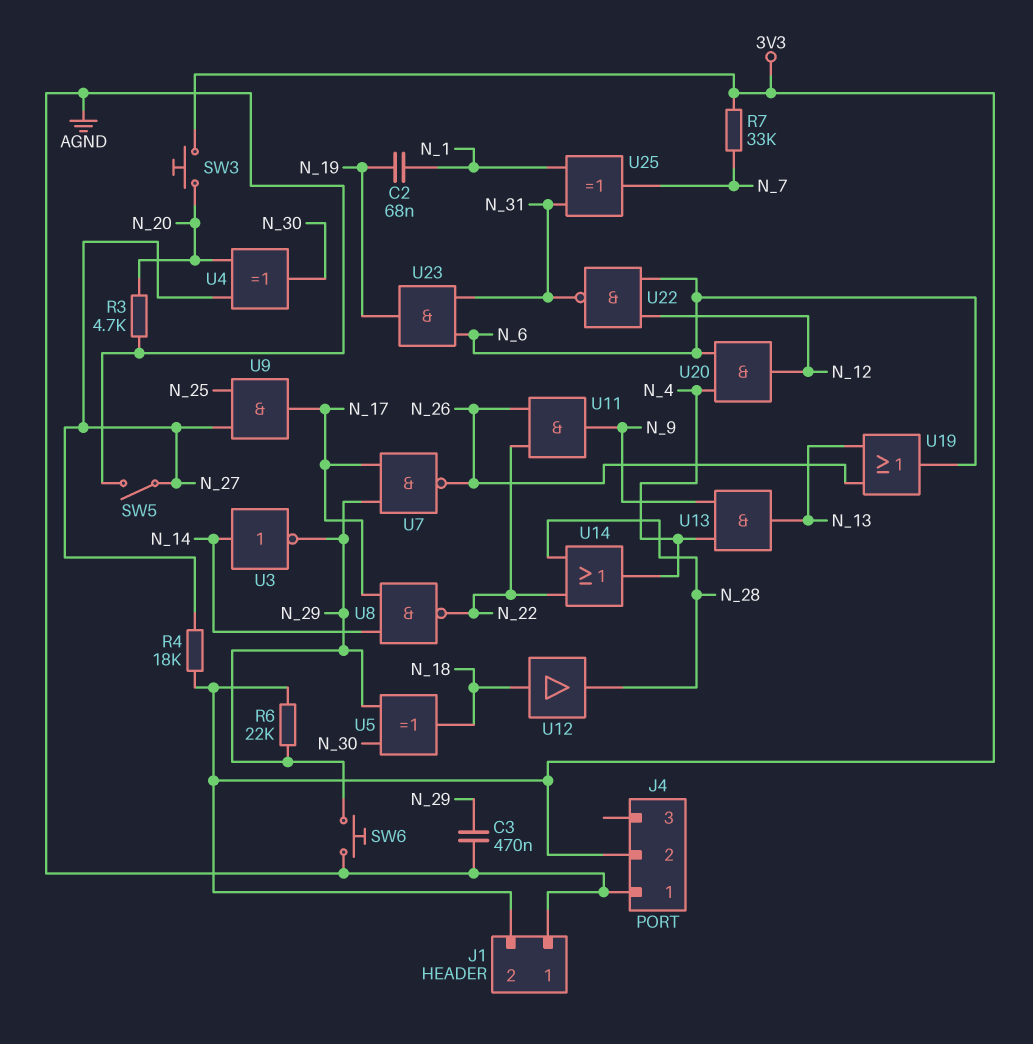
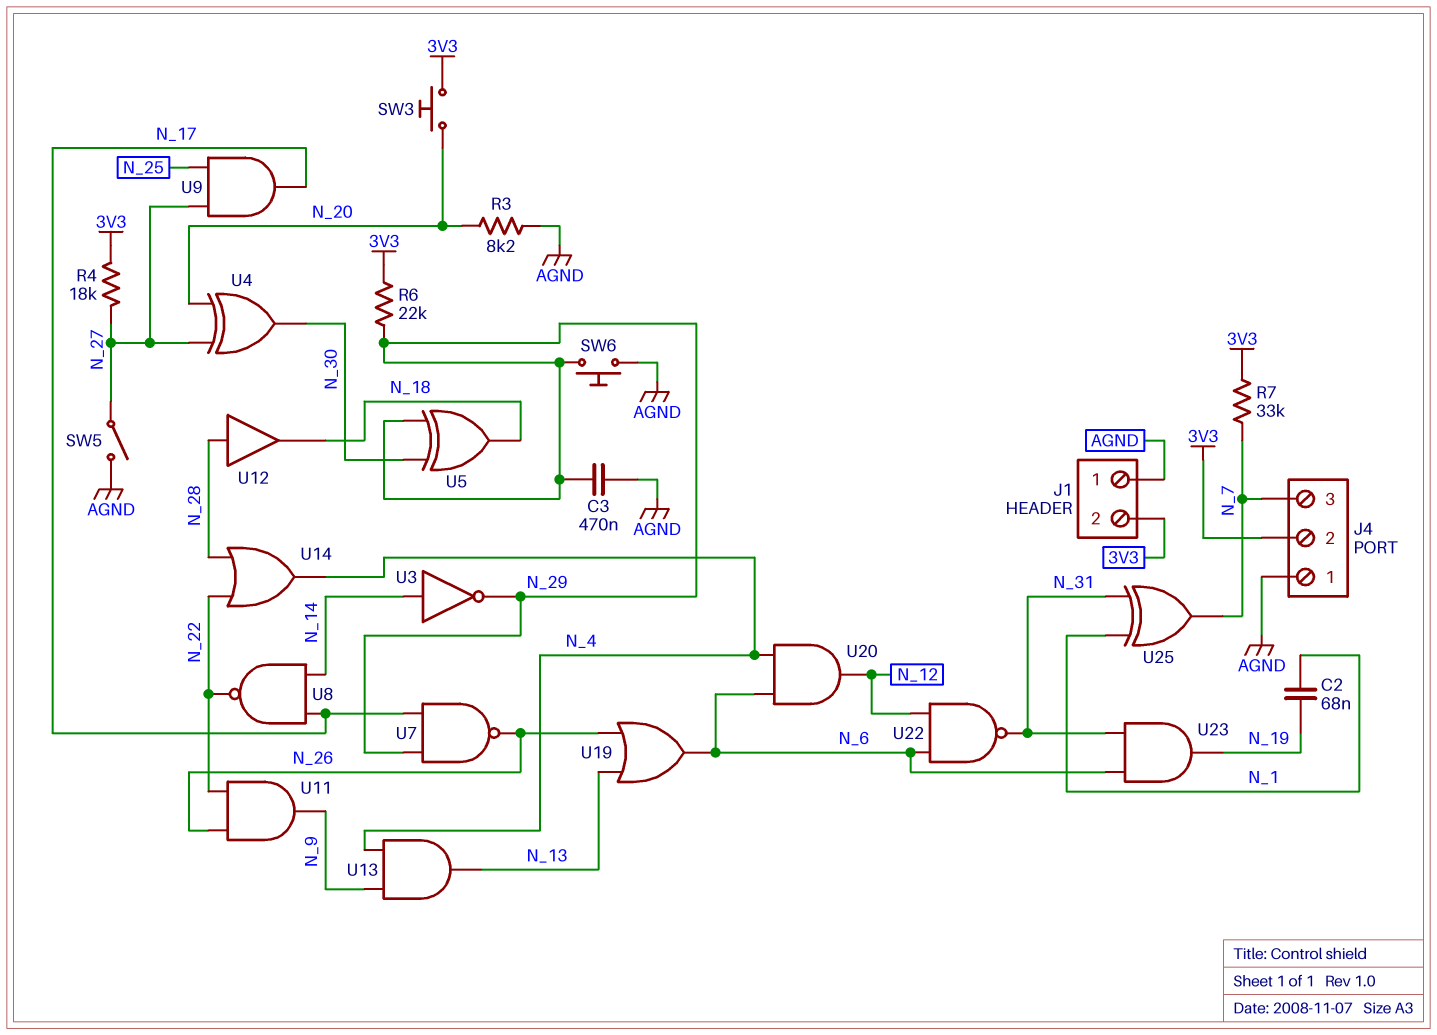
J4 pin 3: none -> N_7
R3: 4.7k (AGND, N_20) -> 8.2k (AGND, N_20)
U12: buffer (in N_18, out N_28) -> buffer (in N_28, out N_18)

